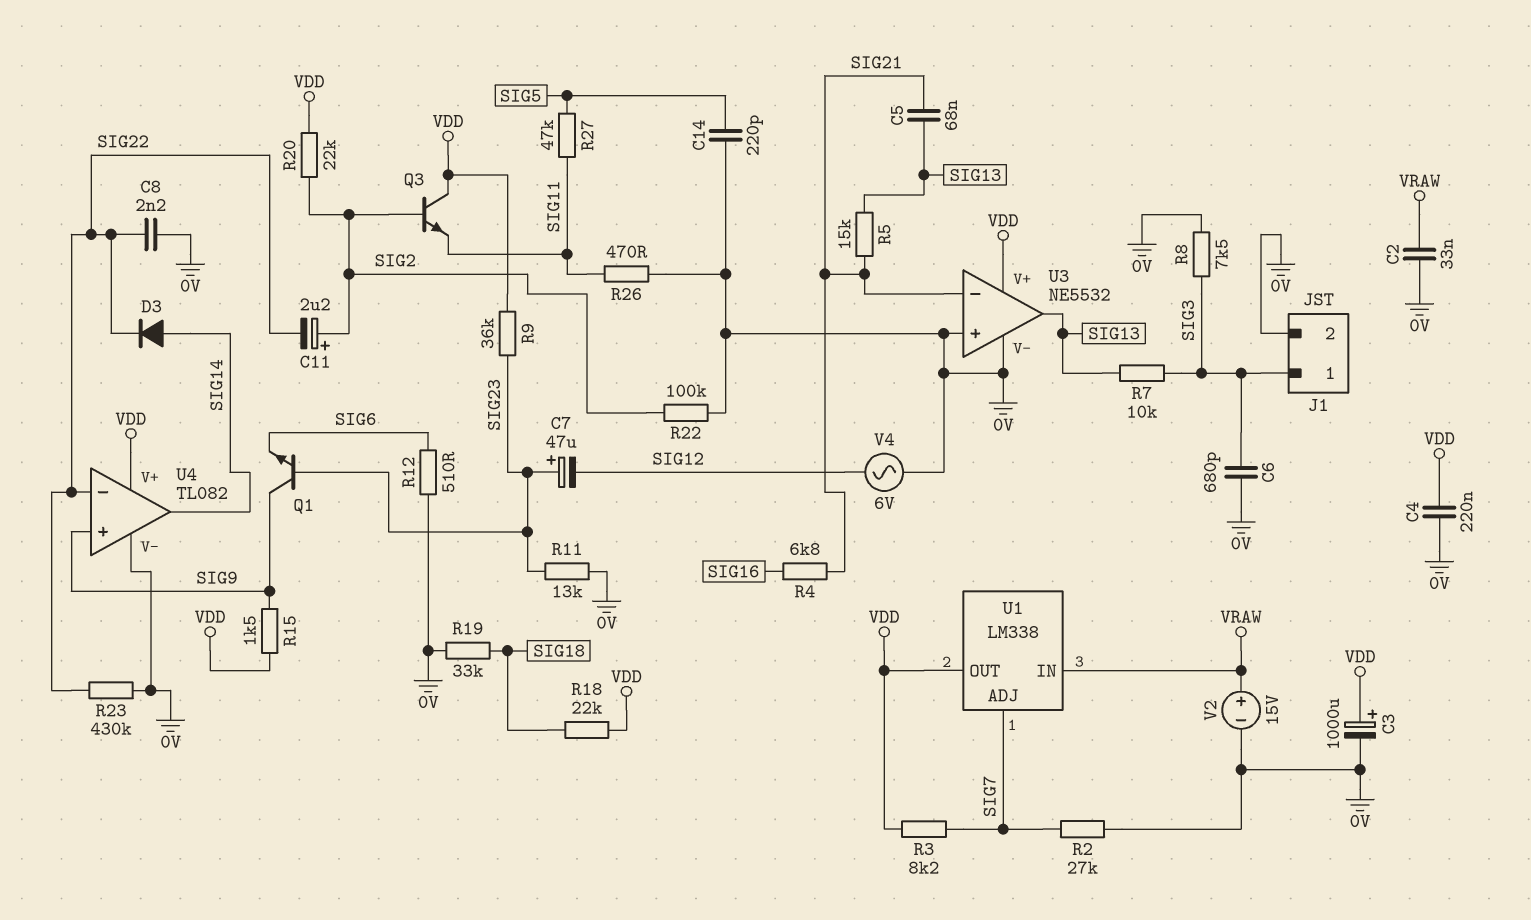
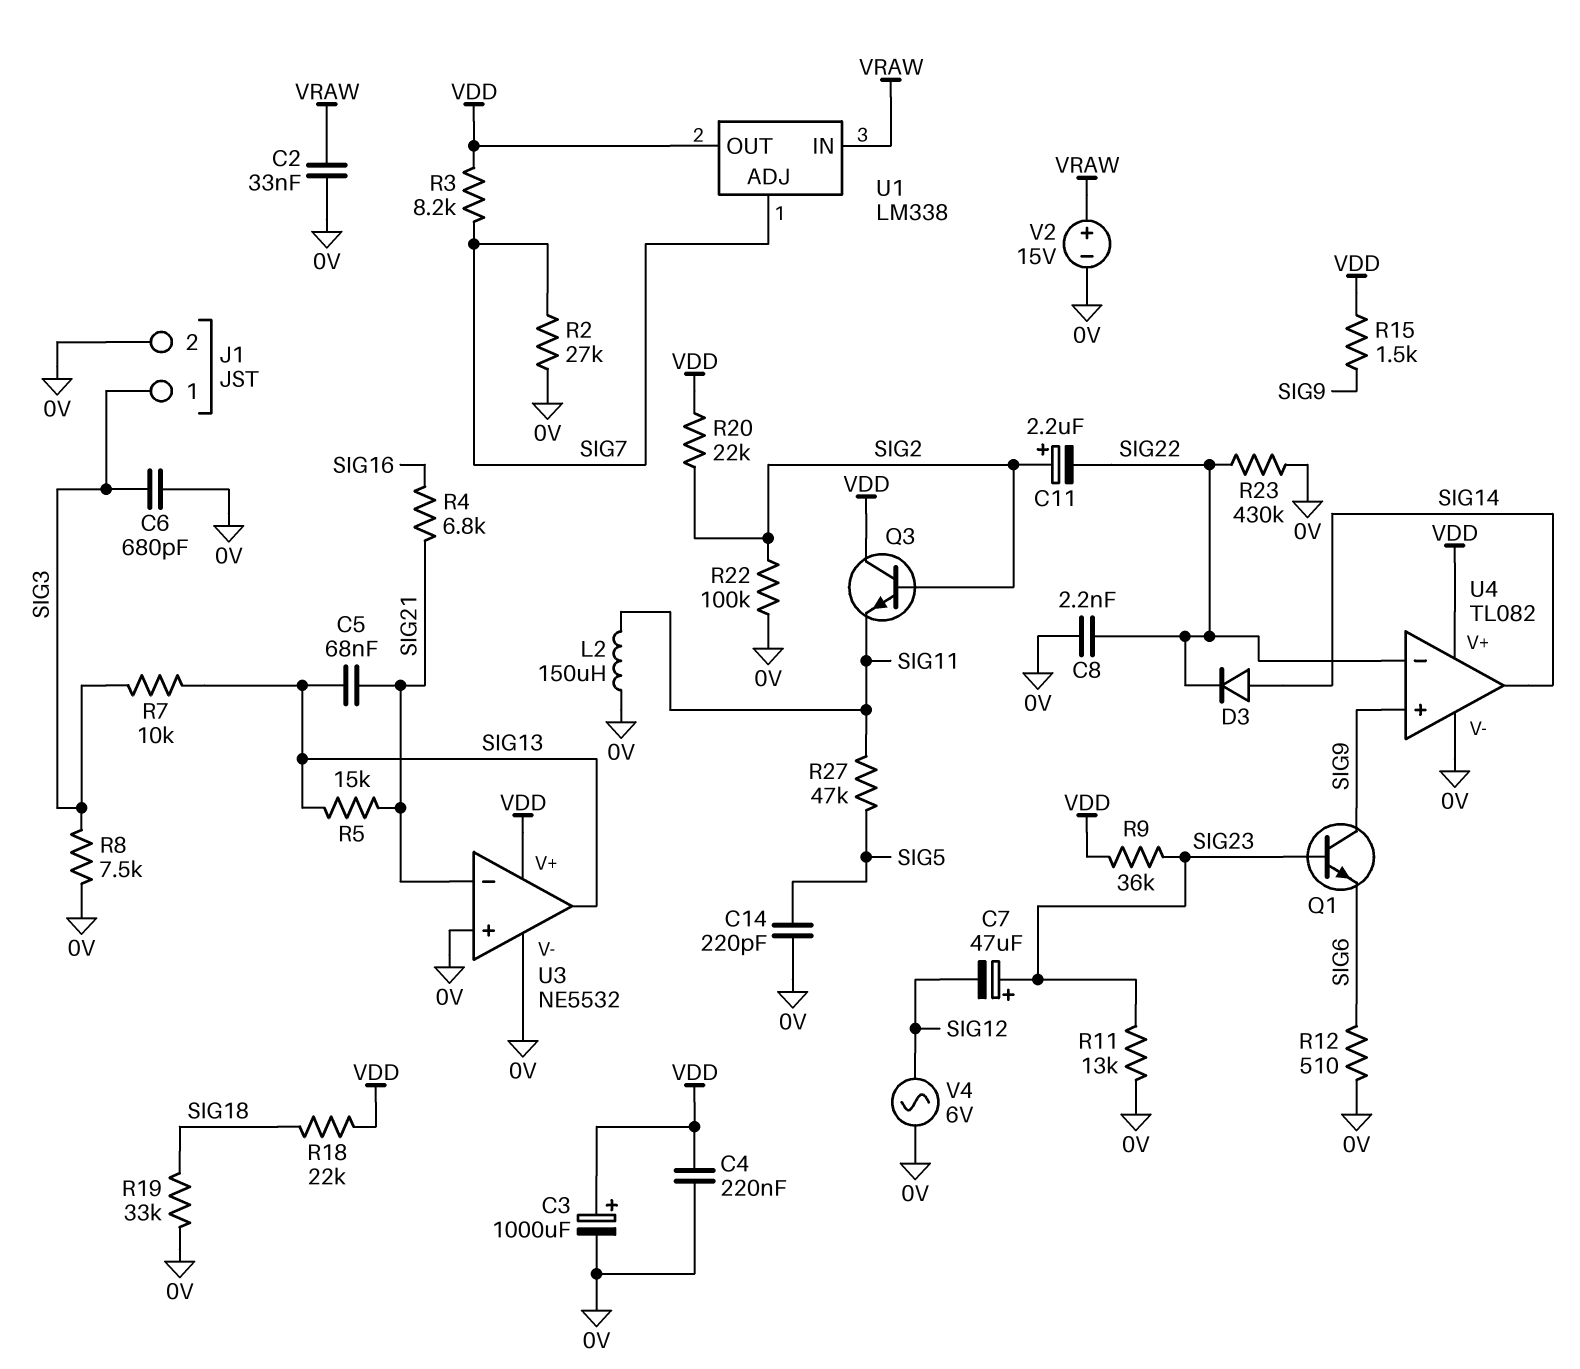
L2: none -> 150uH (0V, SIG11)
R26: 470 (0V, SIG11) -> none

